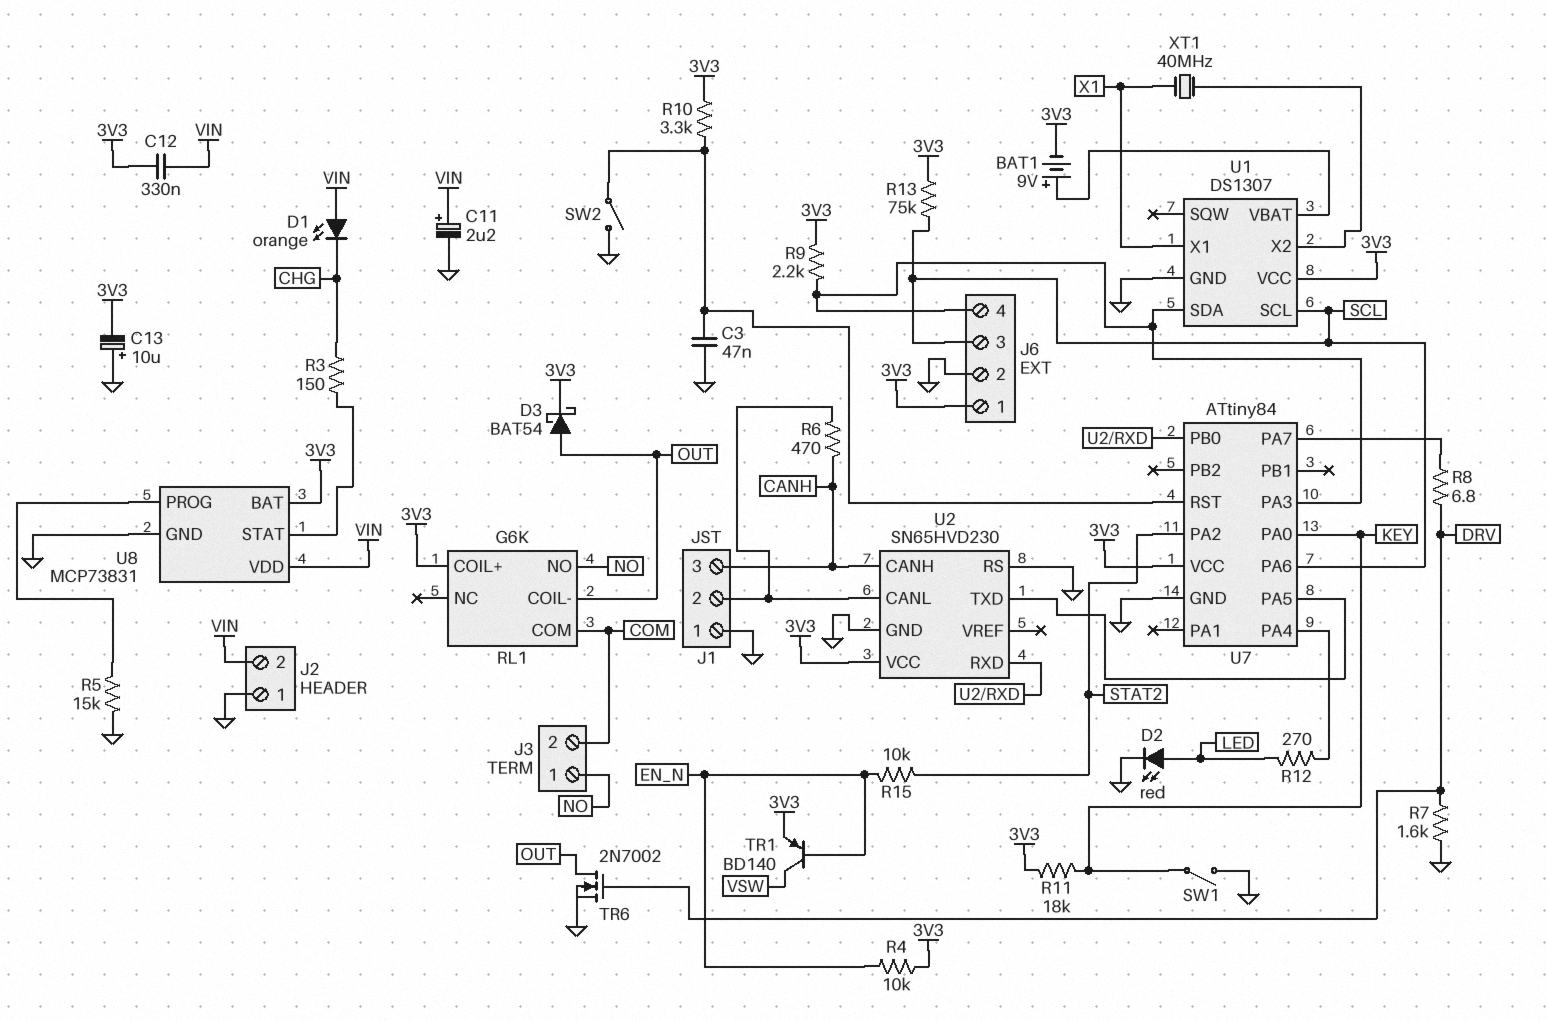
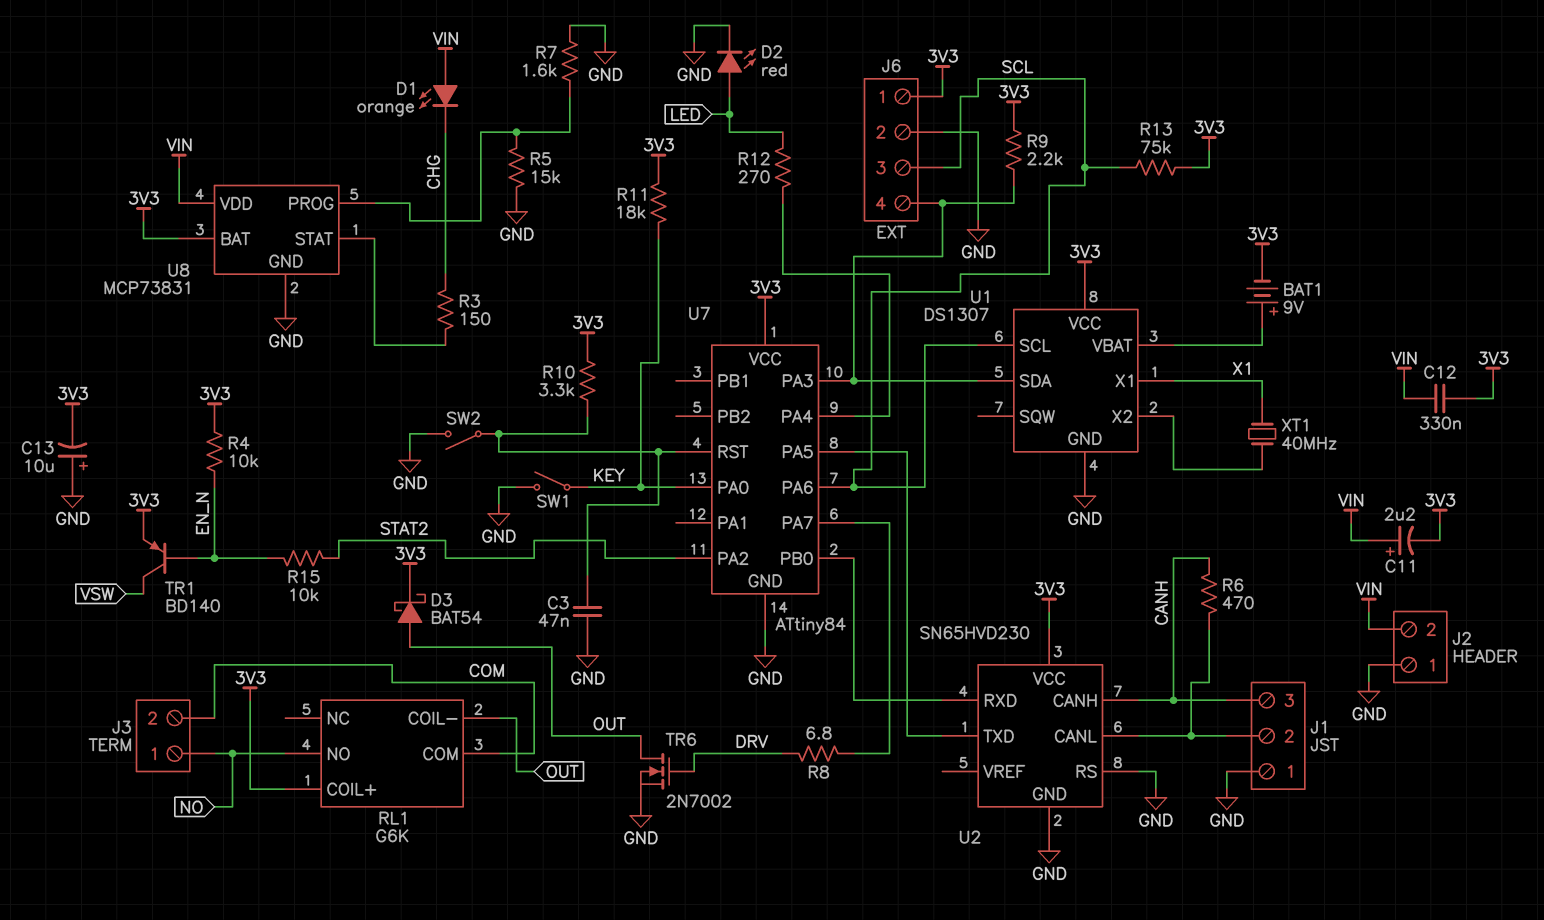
C11: 2.2uF (plus VIN, minus GND) -> 2.2uF (plus VIN, minus 3V3)
R7: 1.6k (DRV, GND) -> 1.6k (GND, U8/PROG)

